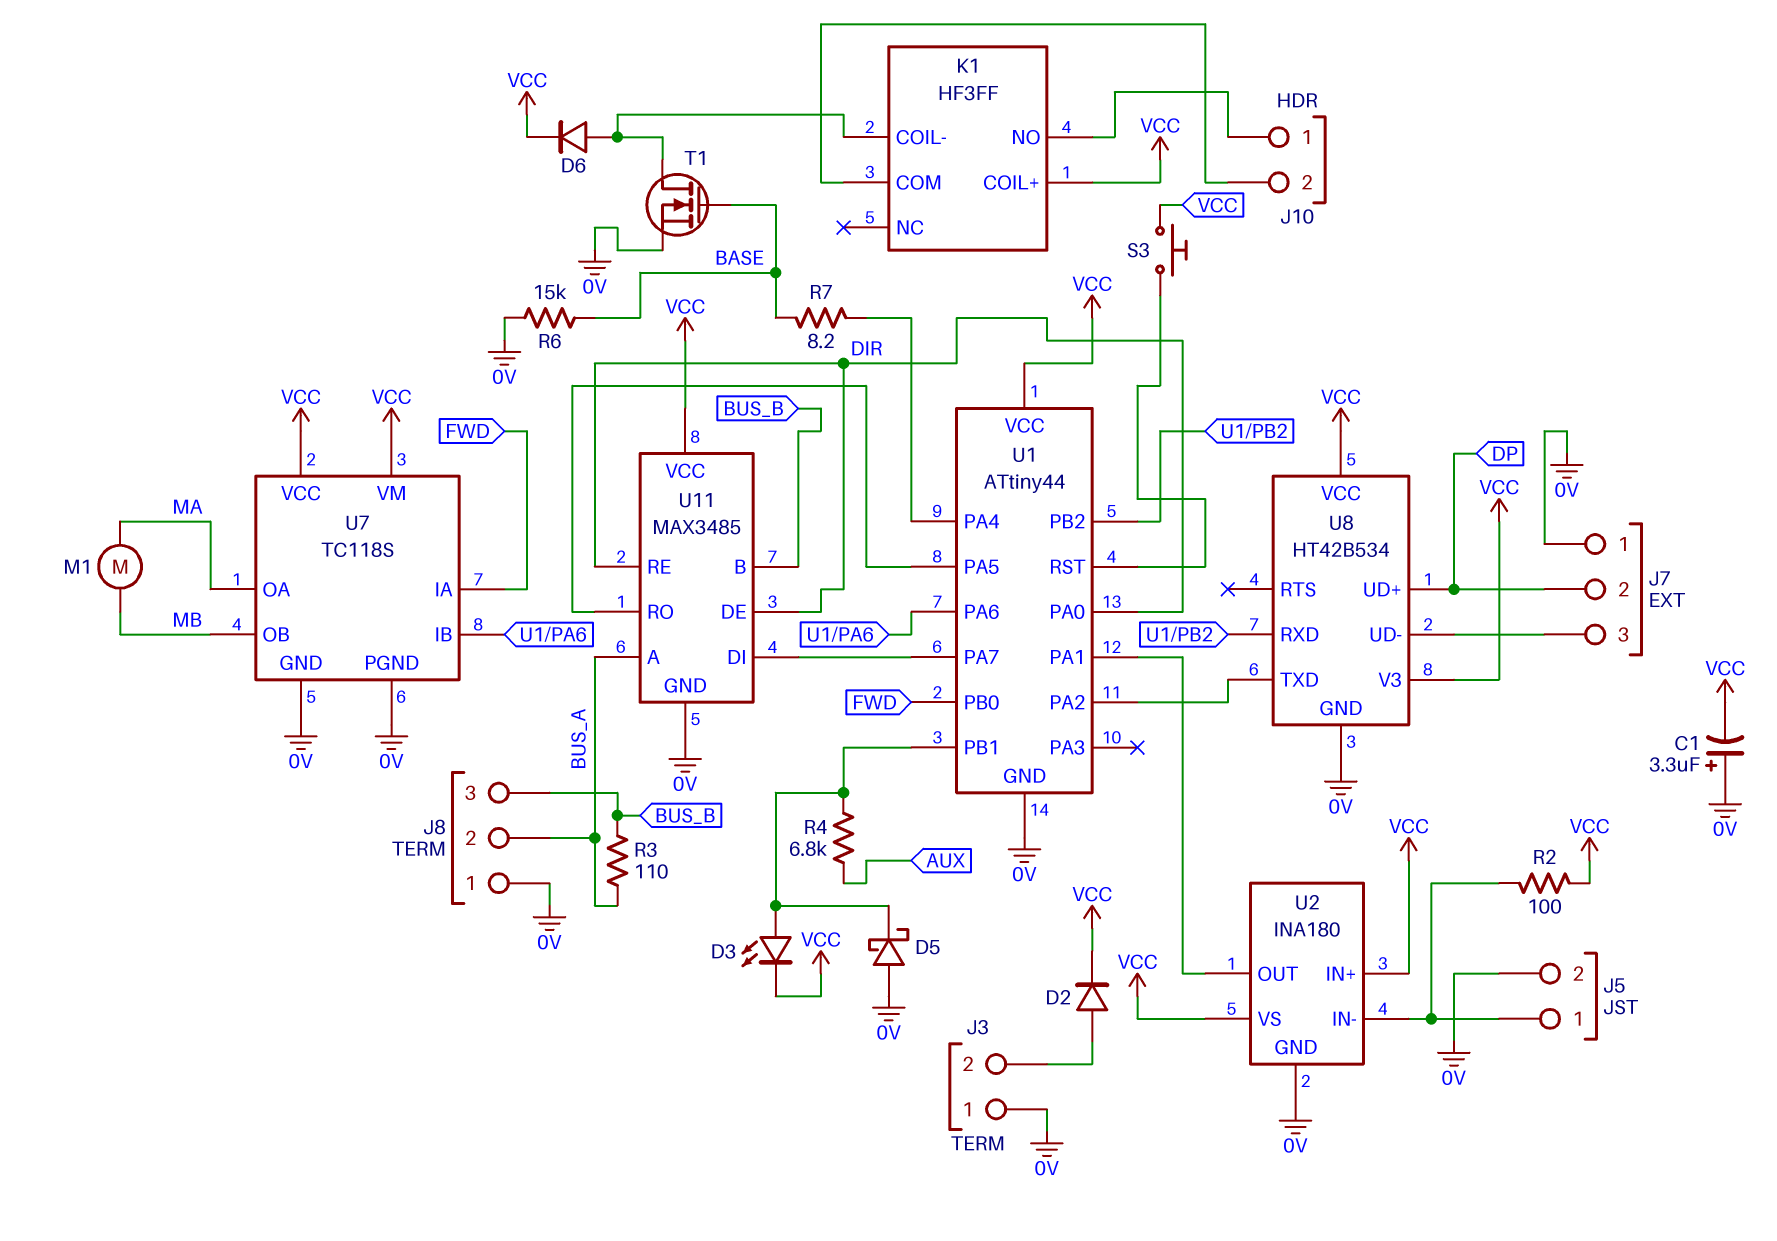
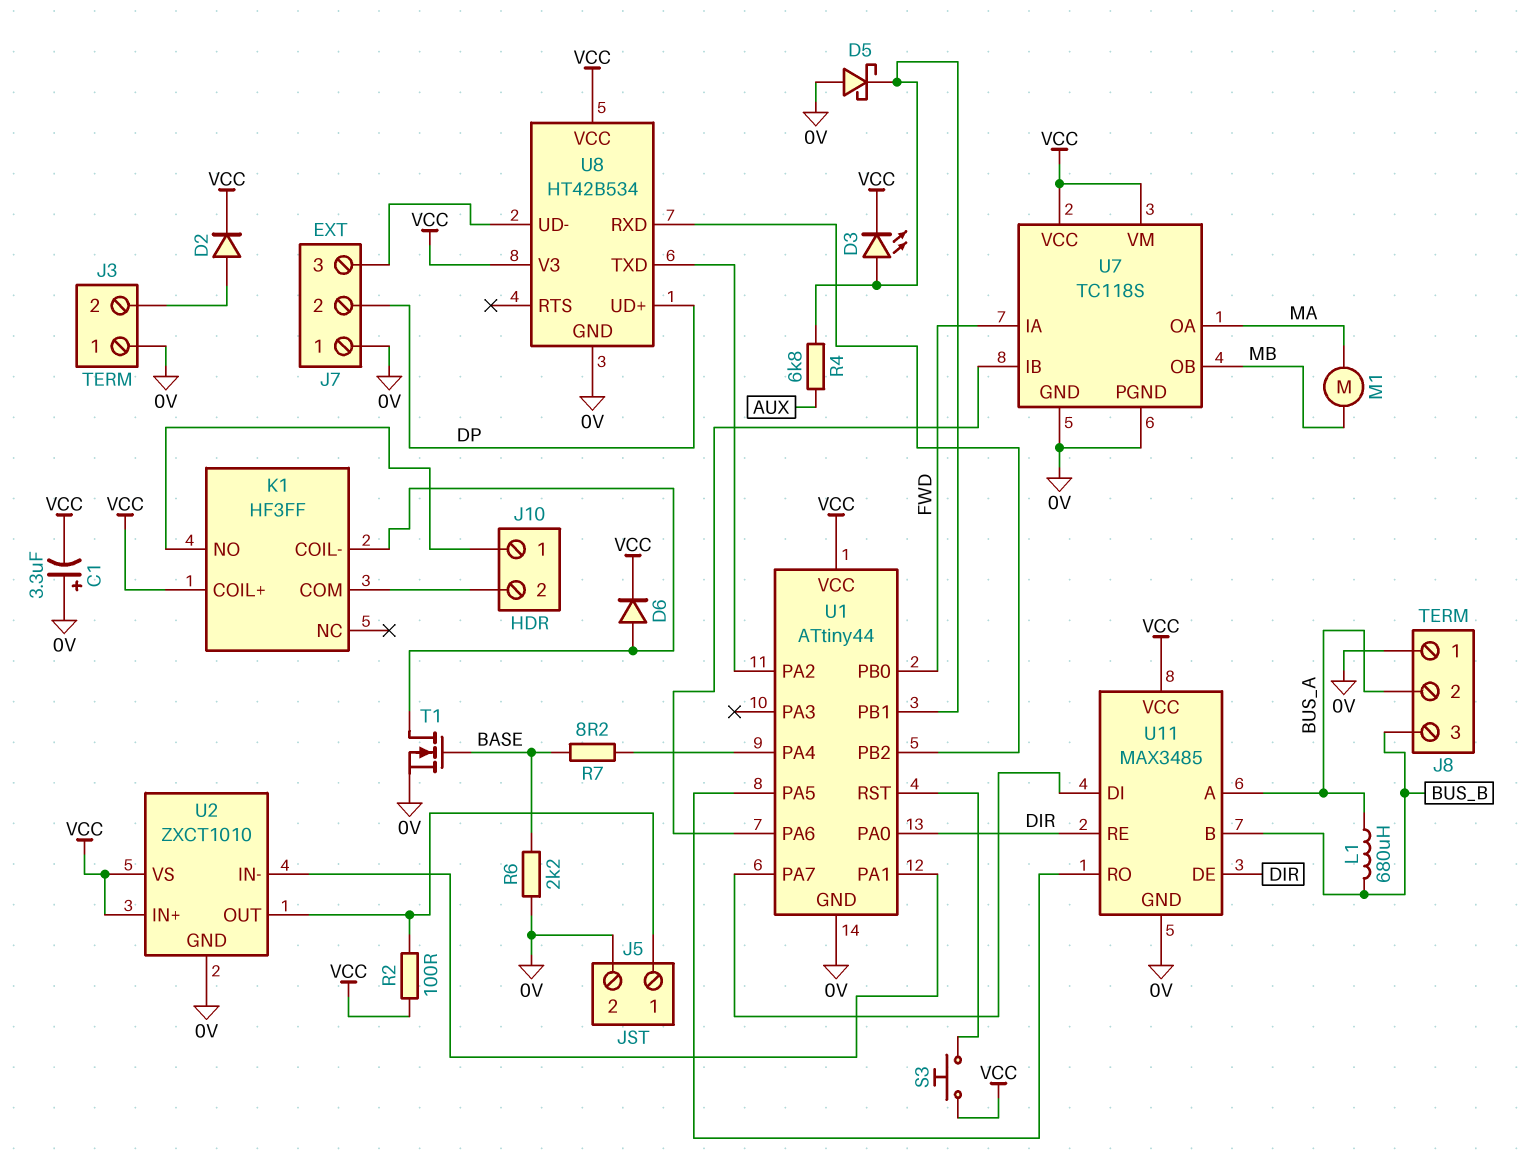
L1: none -> 680uH (BUS_A, BUS_B)
R3: 110 (BUS_A, BUS_B) -> none
R6: 15k (0V, BASE) -> 2.2k (0V, BASE)
U2: INA180 -> ZXCT1010
U2 pin IN-: J5/1 -> U1/PA1
U2 pin OUT: U1/PA1 -> J5/1

